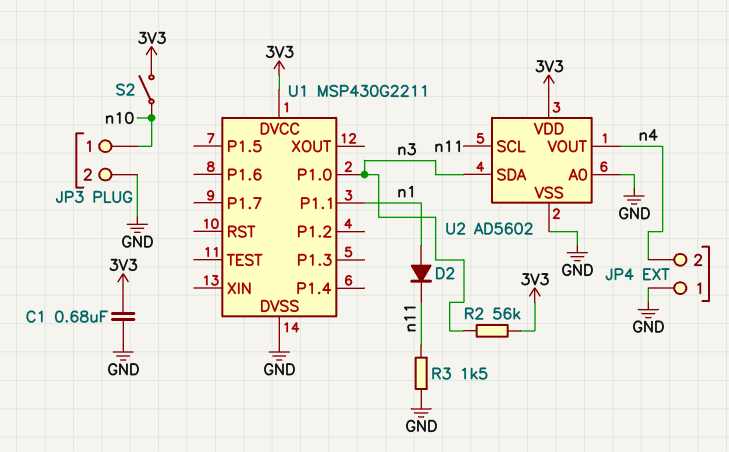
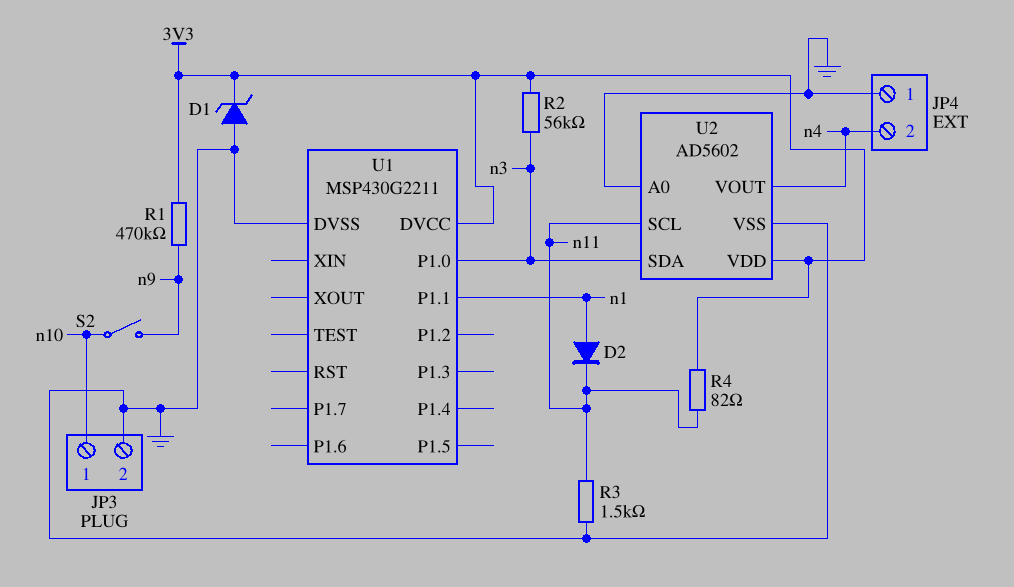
C1: 680nF (3V3, GND) -> none
D1: none -> zener (A GND, K 3V3)
R1: none -> 470k (3V3, n9)
R4: none -> 82 (3V3, n11)
S2: switch (3V3, n10) -> switch (n9, n10)

